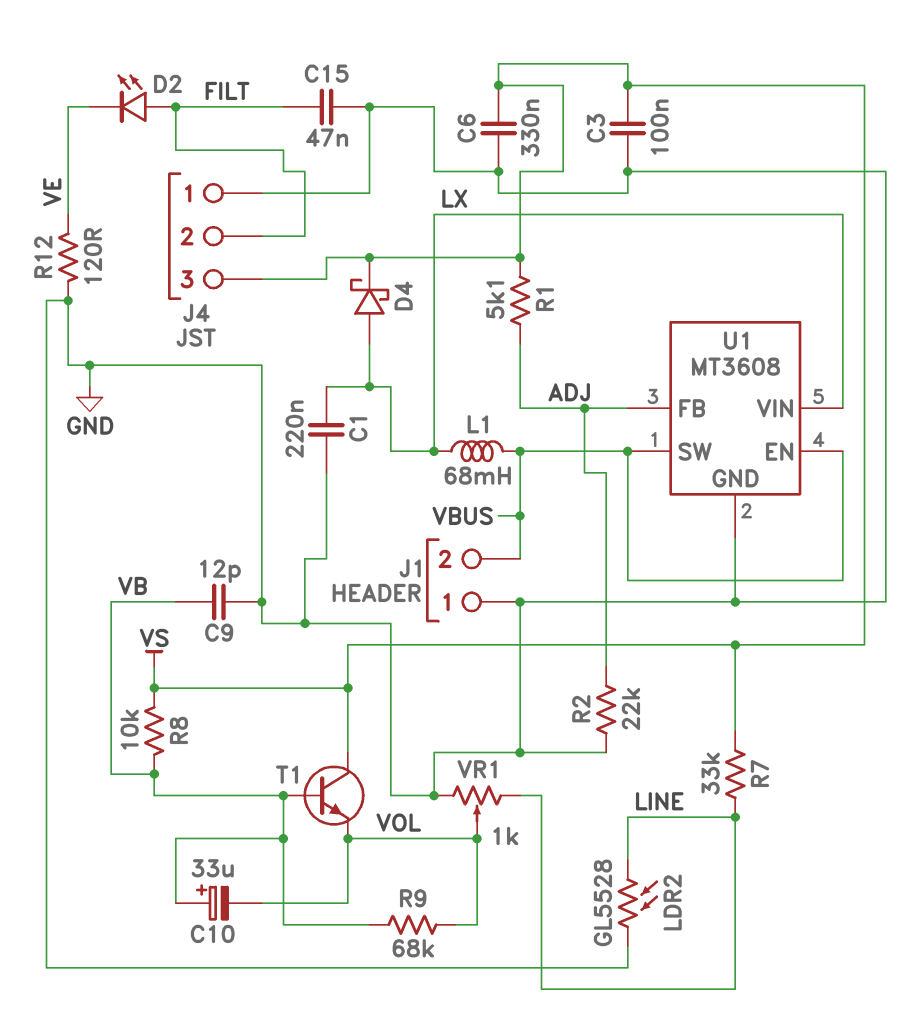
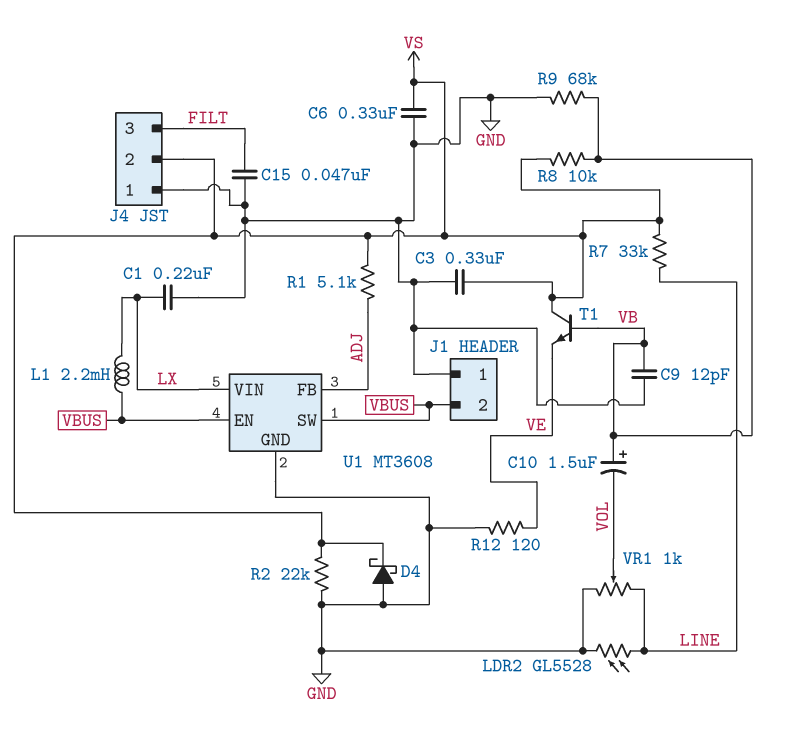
C3: 100nF (GND, VS) -> 330nF (GND, VS)
C10: 33uF (plus VB, minus VOL) -> 1.5uF (plus VB, minus VOL)
D2: LED (A FILT, K VE) -> none
D4: schottky (A LX, K VS) -> schottky (A GND, K VS)
J4 pin 2: FILT -> VS
J4 pin 3: VS -> FILT
L1: 68mH (LX, VBUS) -> 2.2mH (LX, VBUS)
R2: 22k (ADJ, GND) -> 22k (GND, VS)
R9: 68k (VB, VOL) -> 68k (GND, VB)
T1: NPN (B VB, C VS, E VOL) -> NPN (B VB, C VS, E VE)

